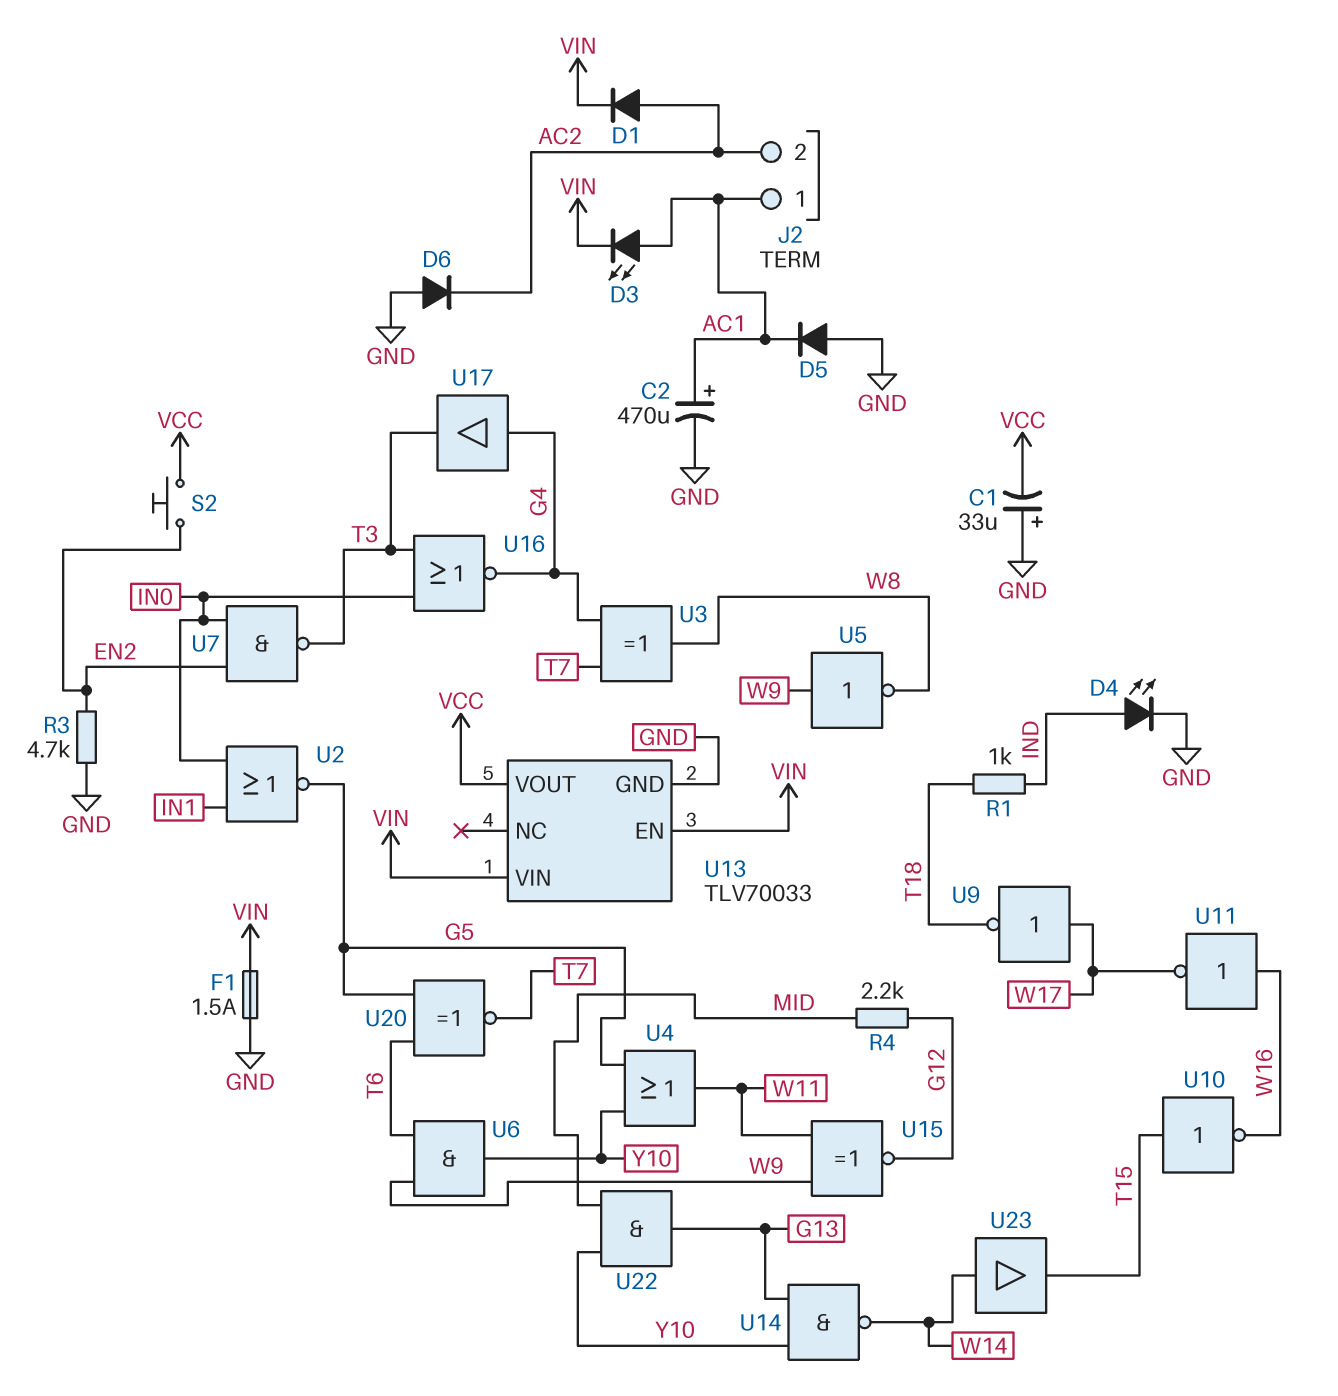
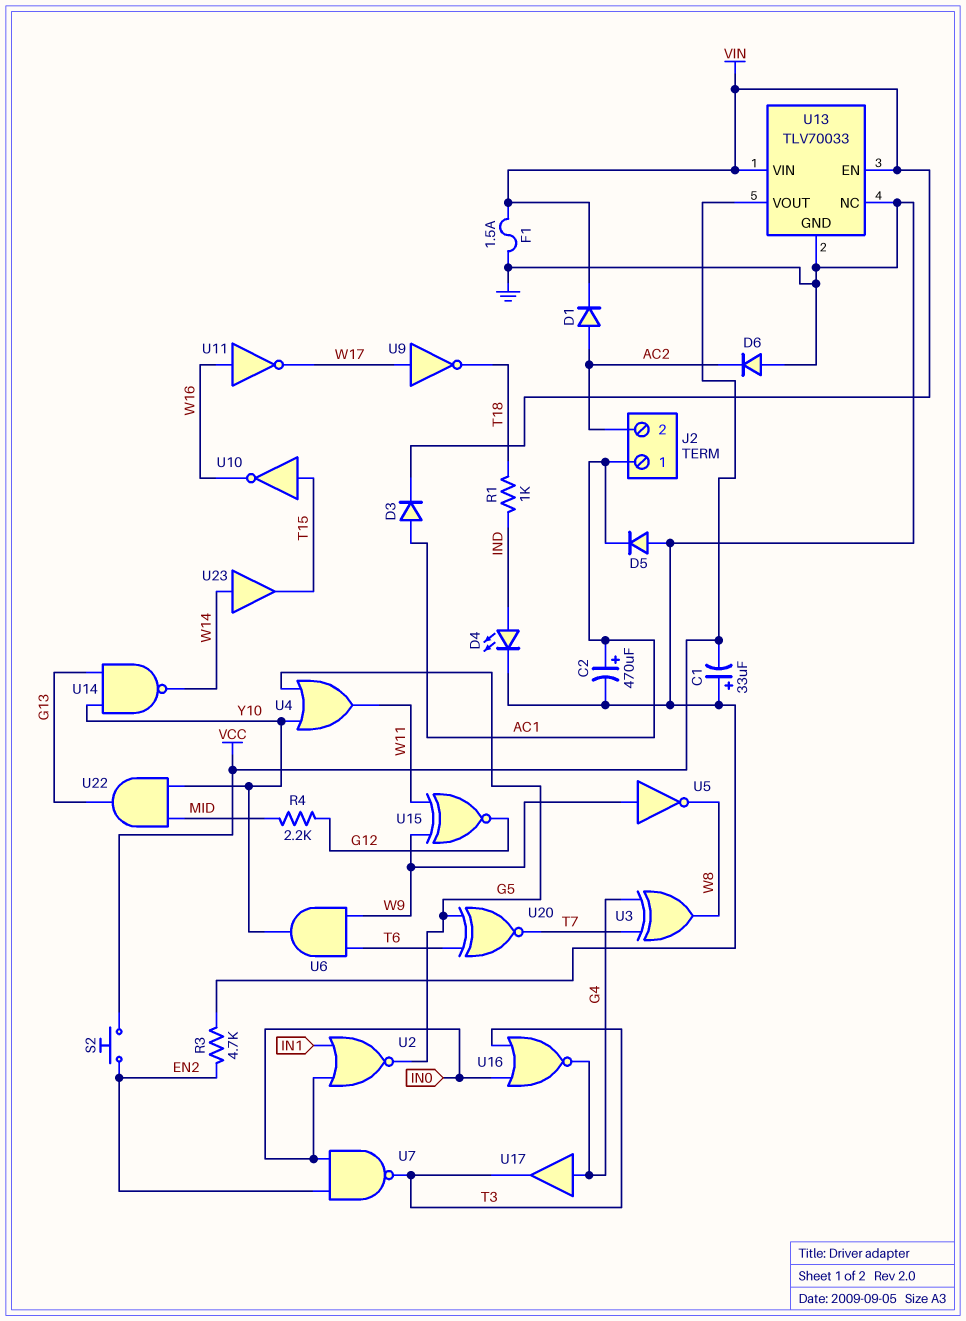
D3: LED (A AC1, K VIN) -> diode (A AC1, K VIN)
U13 pin NC: none -> GND

